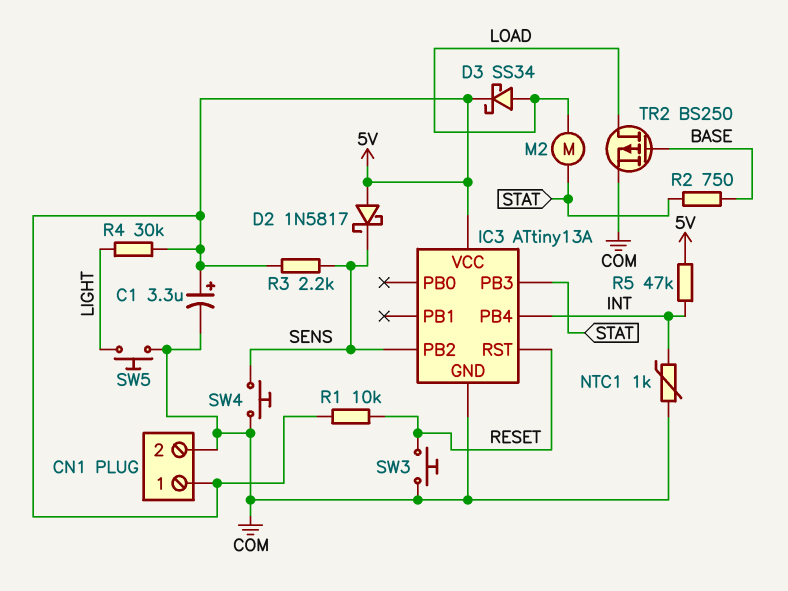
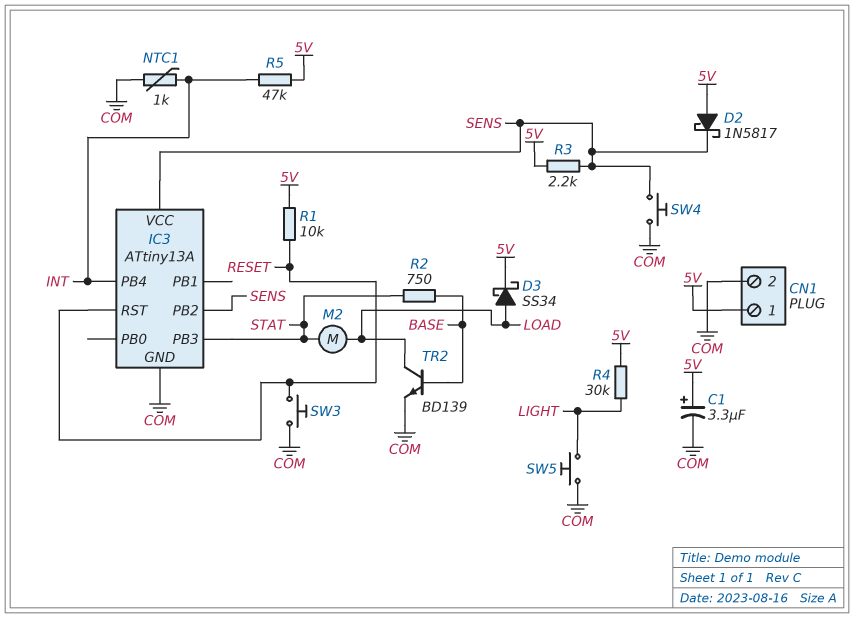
IC3 pin VCC: 5V -> SENS
TR2: PMOS BS250 (G BASE, D LOAD, S COM) -> NPN BD139 (B BASE, C LOAD, E COM)

